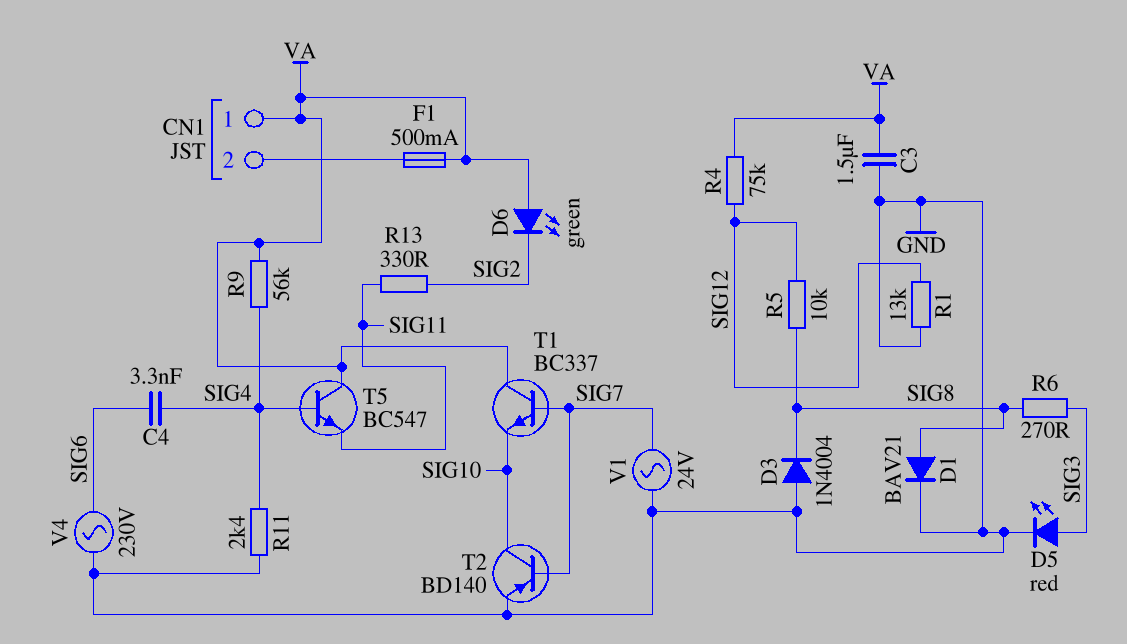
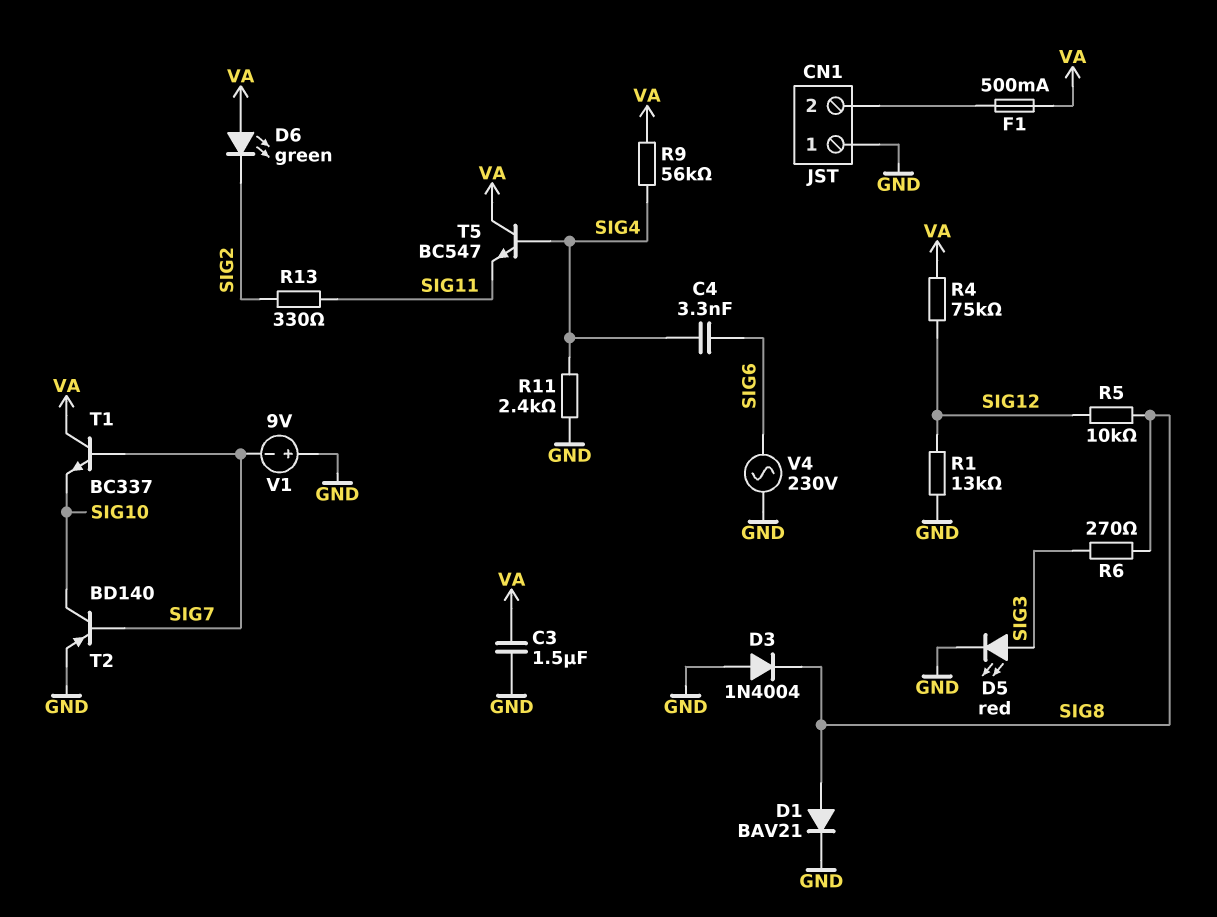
CN1 pin 1: VA -> GND
V1: AC 24V (GND, SIG7) -> 9V (plus GND, minus SIG7)

